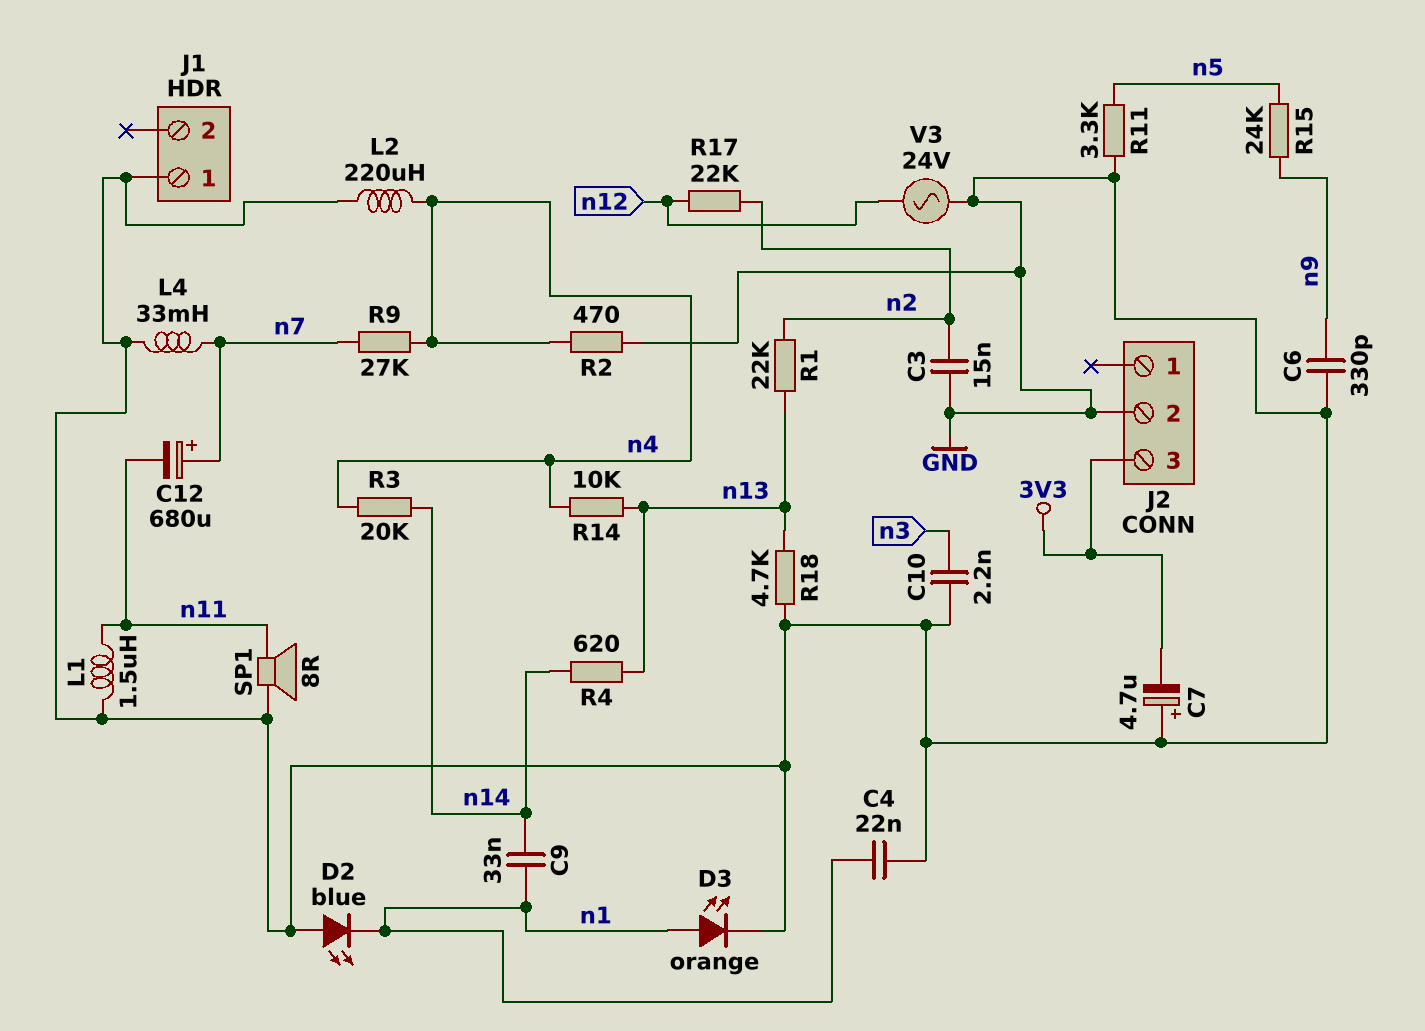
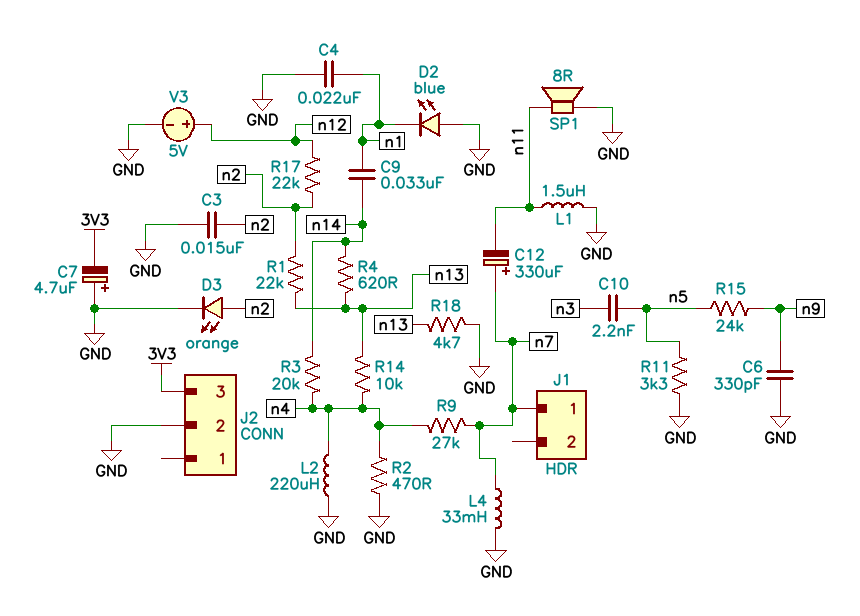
C10: 2.2nF (GND, n3) -> 2.2nF (n3, n5)
C12: 680uF (plus n7, minus n11) -> 330uF (plus n7, minus n11)
D3: LED orange (A n1, K GND) -> LED orange (A n2, K GND)
J1 pin 1: GND -> n7
V3: AC 24V (GND, n12) -> 5V (plus n12, minus GND)

